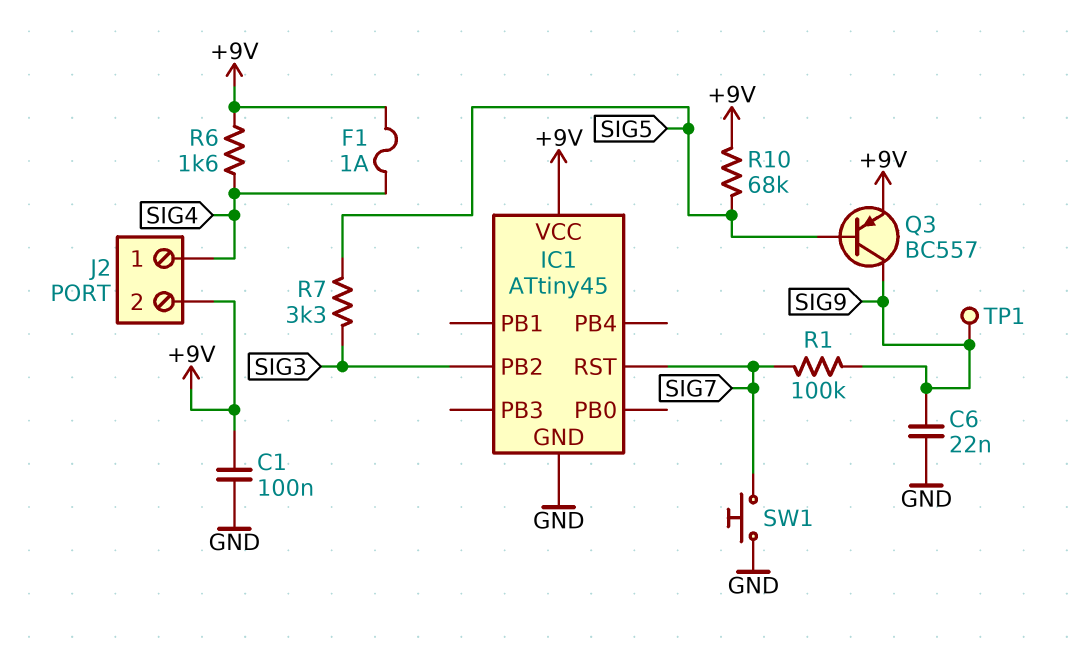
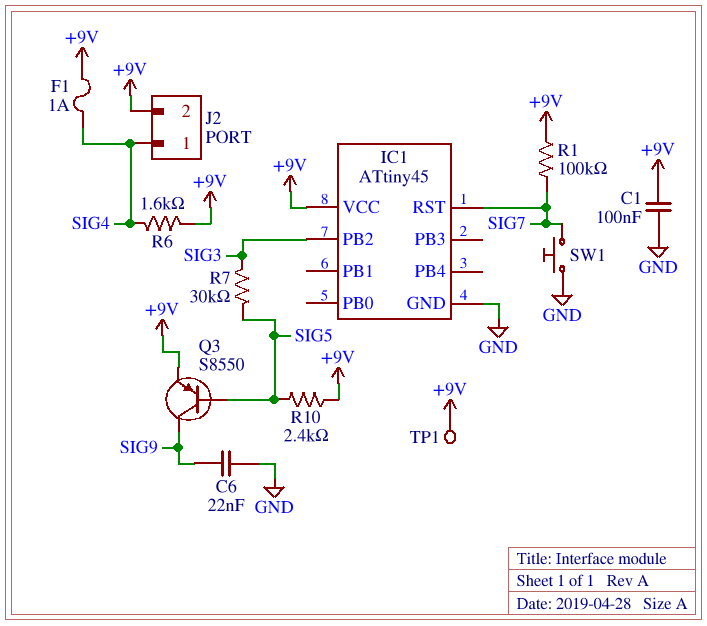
Q3: PNP BC557 (B SIG5, C SIG9, E +9V) -> PNP S8550 (B SIG5, C SIG9, E +9V)
R1: 100k (SIG7, SIG9) -> 100k (+9V, SIG7)
R7: 3.3k (SIG3, SIG5) -> 30k (SIG3, SIG5)
R10: 68k (+9V, SIG5) -> 2.4k (+9V, SIG5)
TP1: test point (SIG9) -> test point (+9V)

